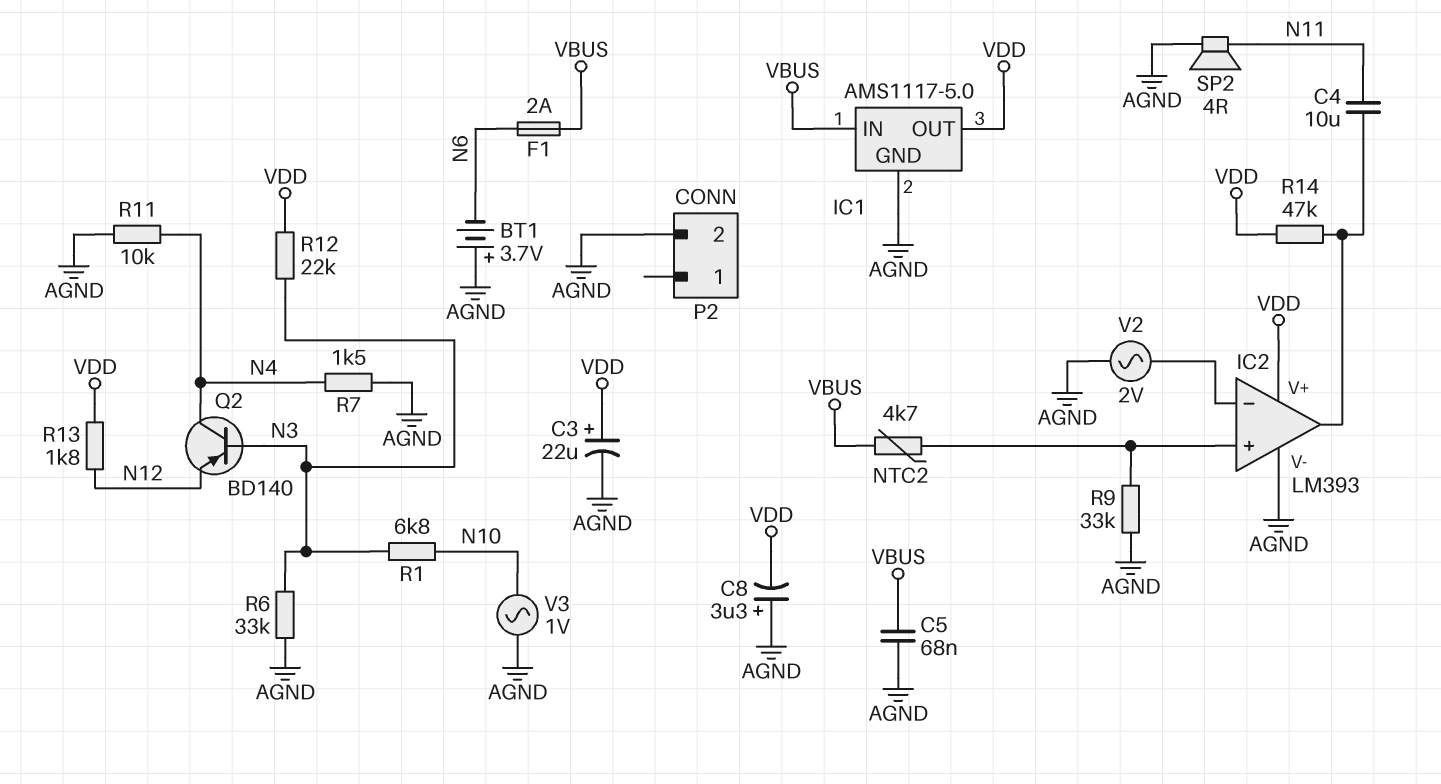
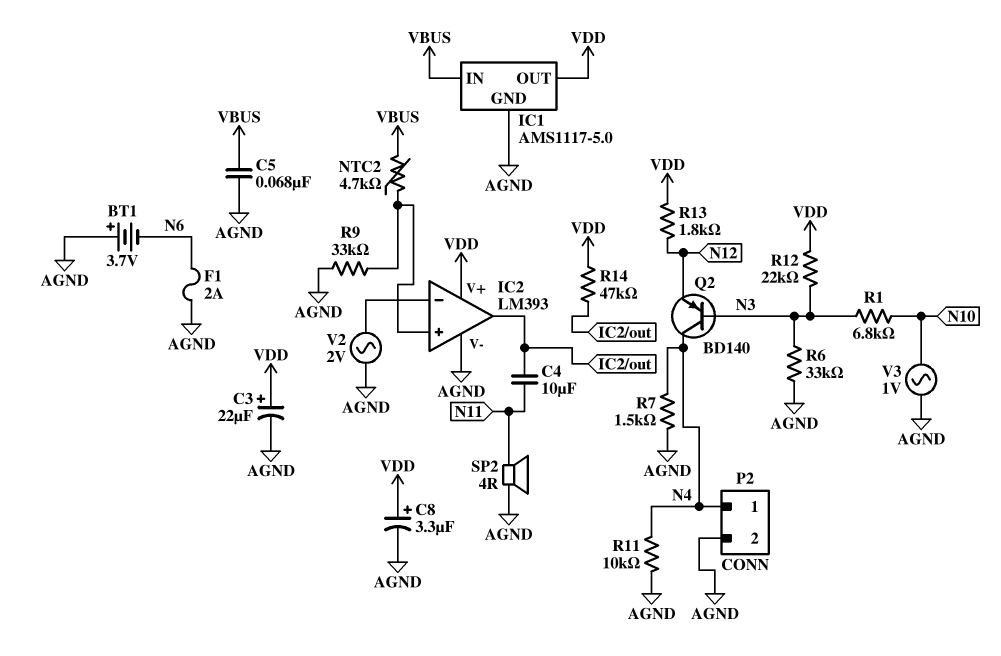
C8: 3.3uF (plus AGND, minus VDD) -> 3.3uF (plus VDD, minus AGND)
F1: 2A (N6, VBUS) -> 2A (AGND, N6)
P2 pin 1: none -> N4

